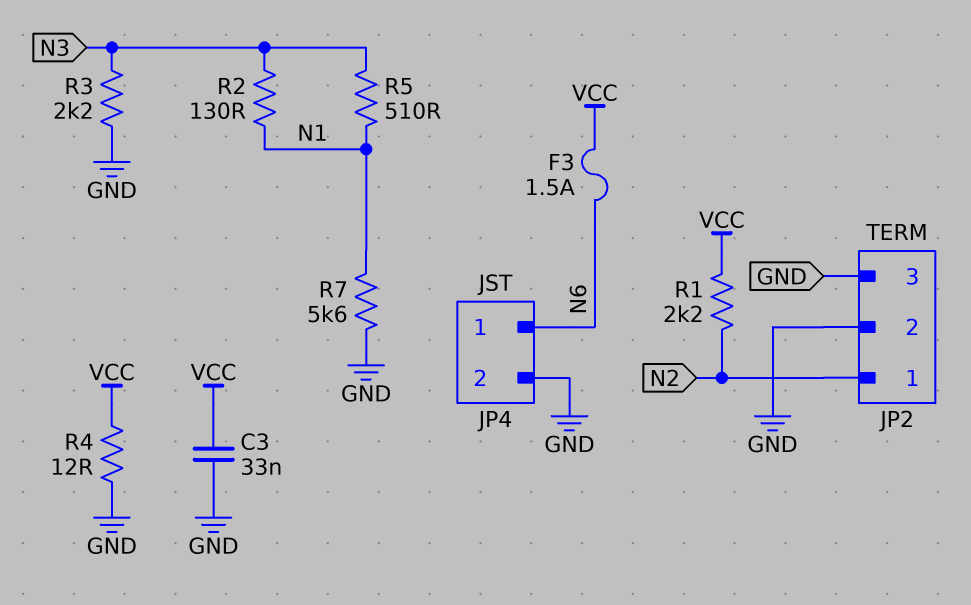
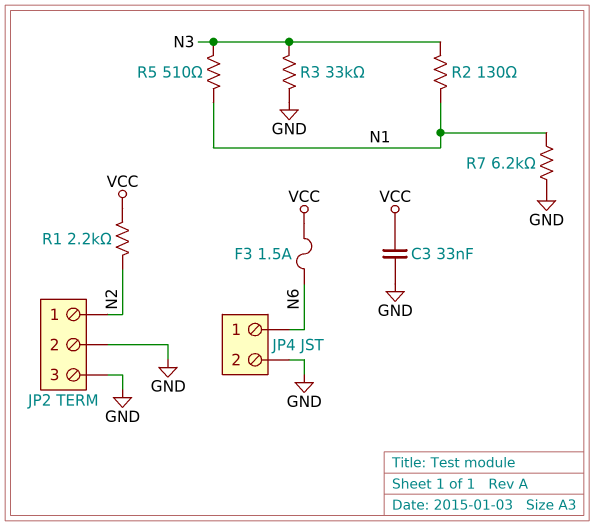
R3: 2.2k (GND, N3) -> 33k (GND, N3)
R4: 12 (GND, VCC) -> none
R7: 5.6k (GND, N1) -> 6.2k (GND, N1)

